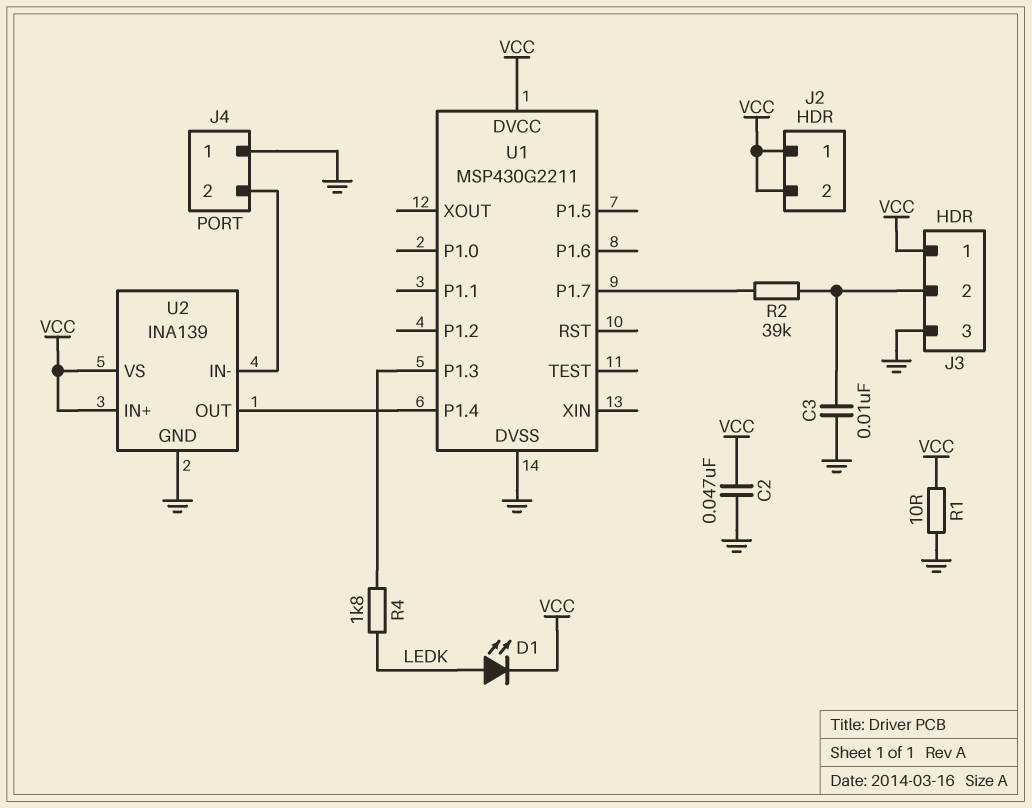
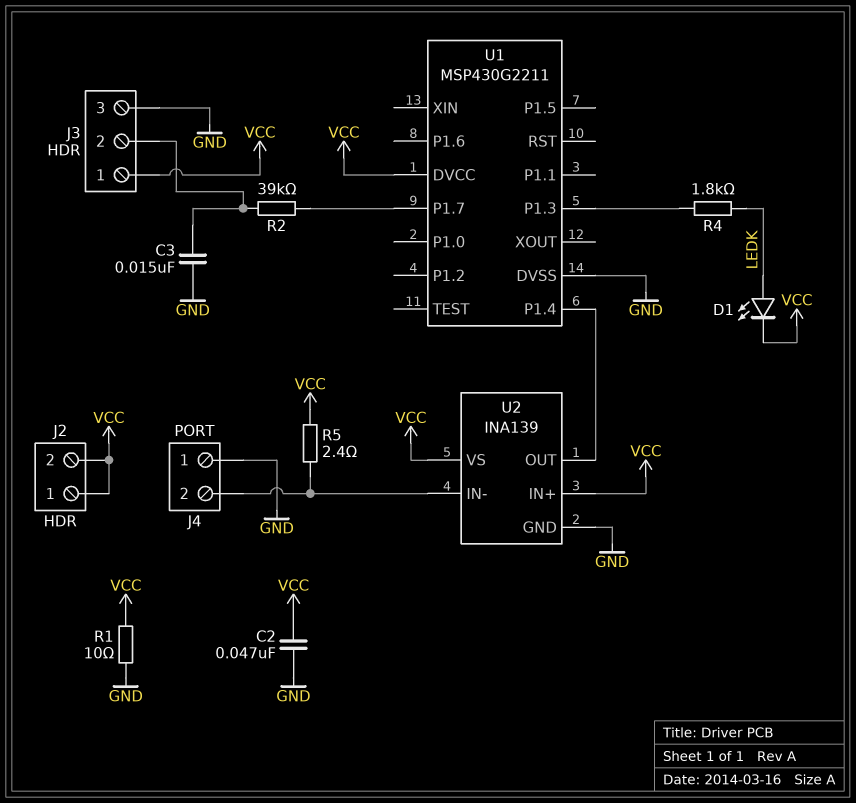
C3: 10nF (GND, J3/2) -> 15nF (GND, J3/2)
R5: none -> 2.4 (J4/2, VCC)

